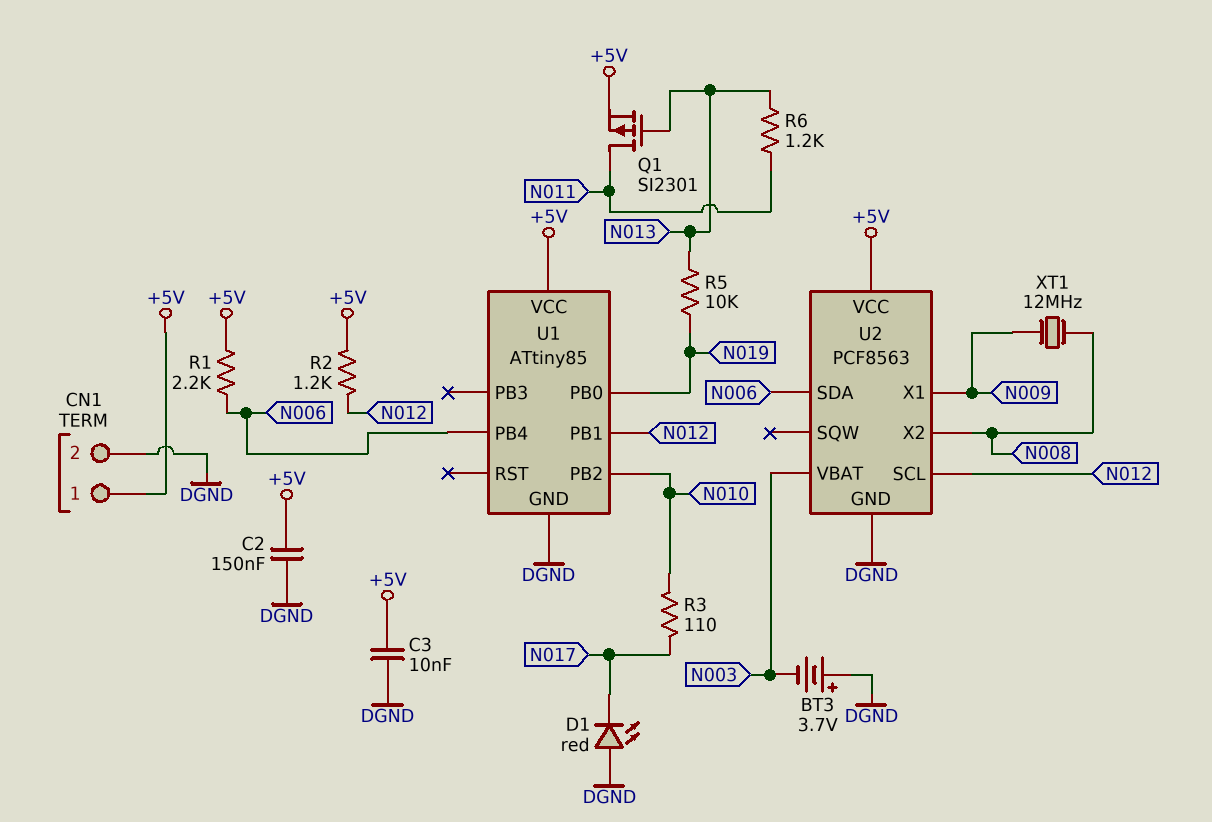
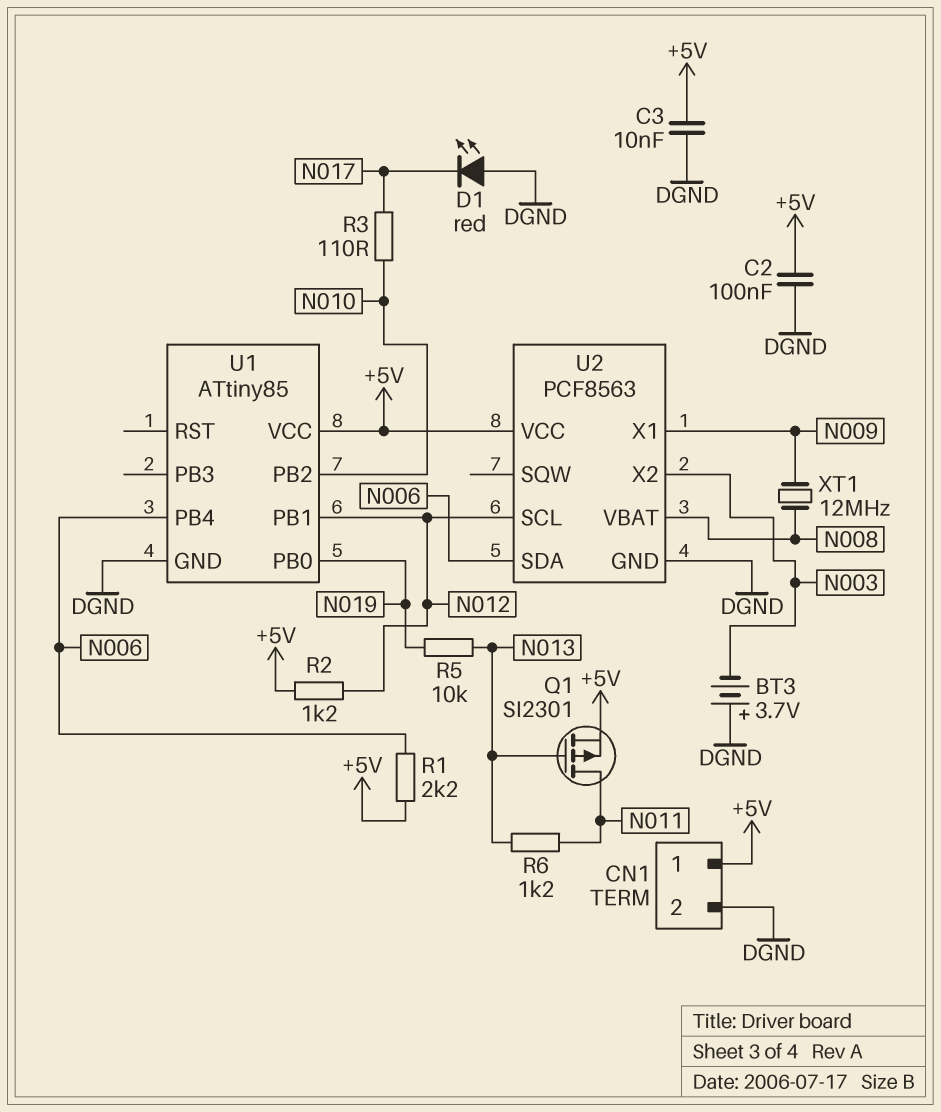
C2: 150nF (+5V, DGND) -> 100nF (+5V, DGND)
U2 pin VBAT: N003 -> N008
U2 pin X2: N008 -> N003

